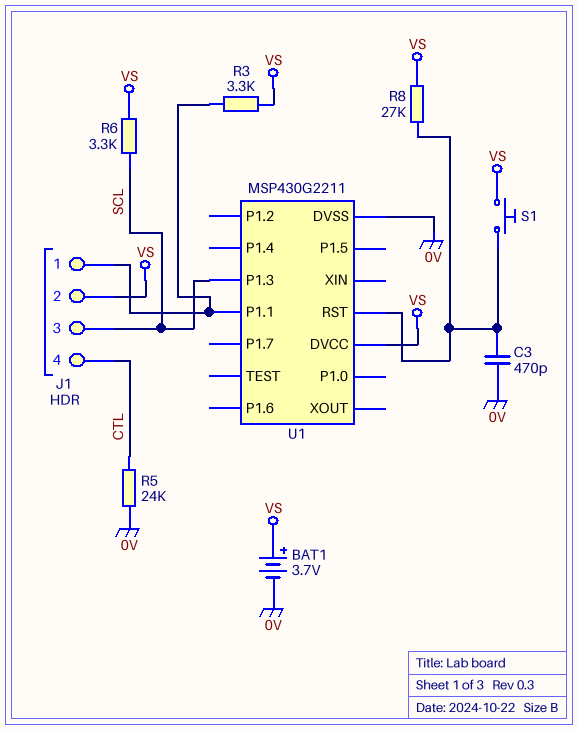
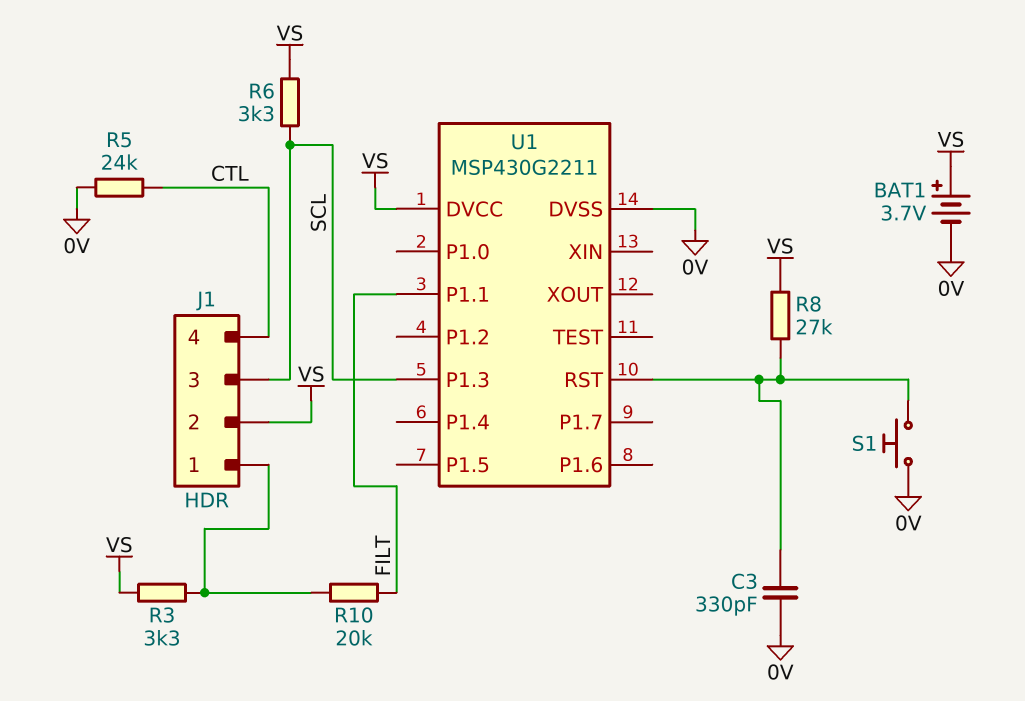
C3: 470pF (0V, U1/RST) -> 330pF (0V, U1/RST)
R10: none -> 20k (FILT, J1/1)
S1: button (U1/RST, VS) -> button (0V, U1/RST)
U1 pin P1.1: J1/1 -> FILT

